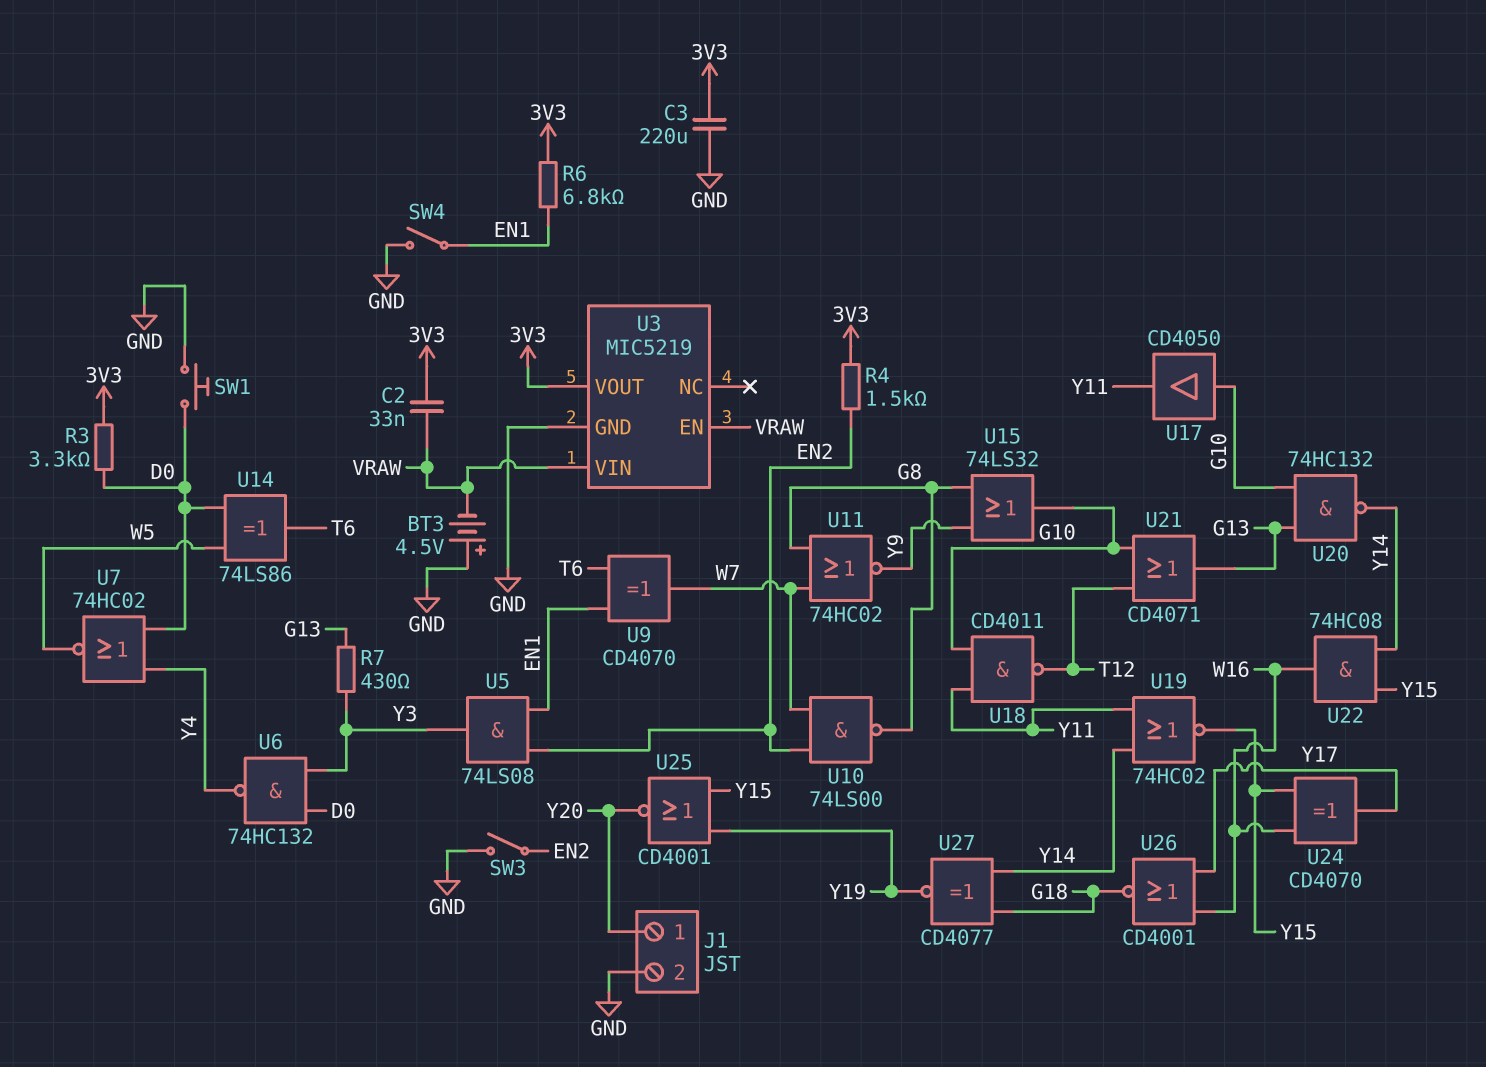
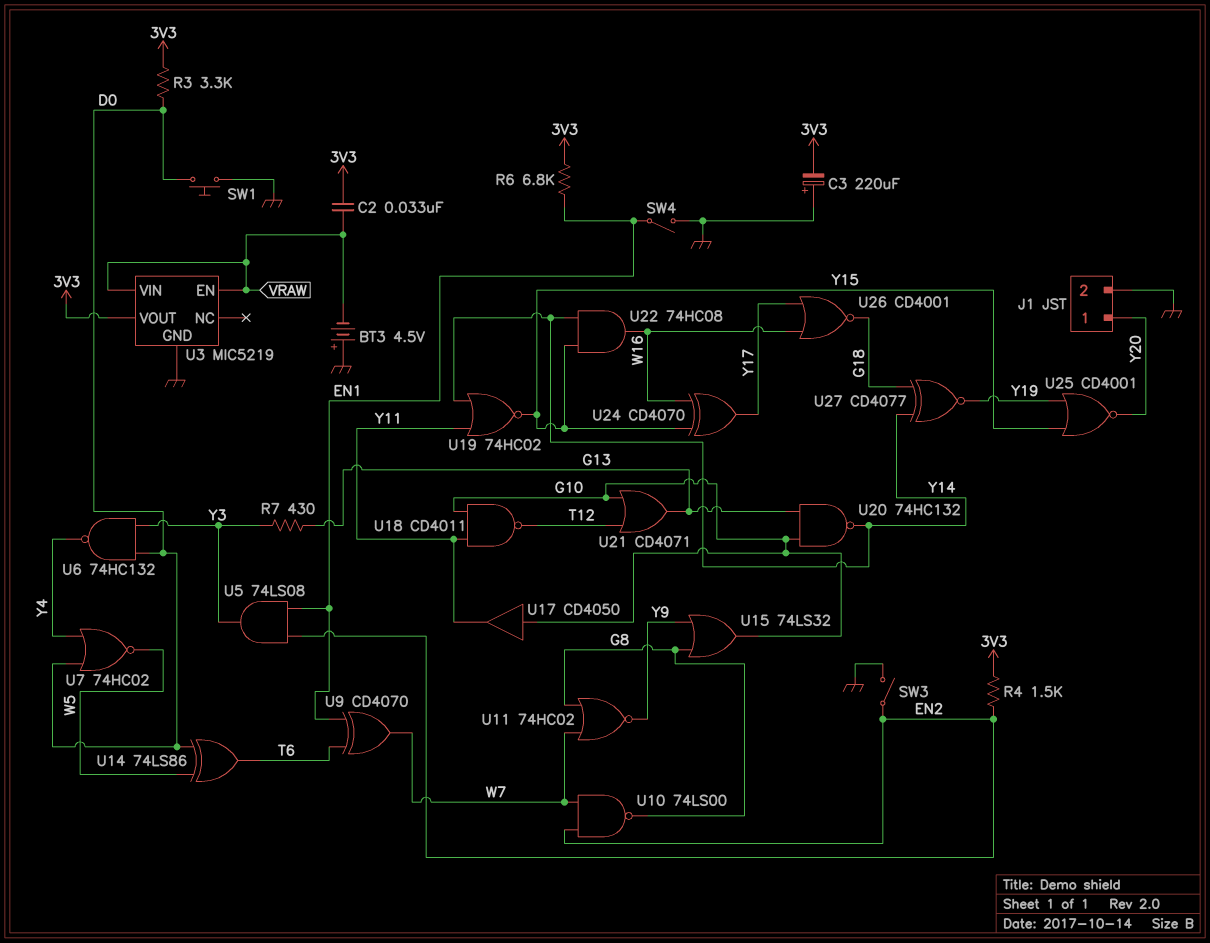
C3: 220uF (3V3, GND) -> 220uF (plus GND, minus 3V3)

